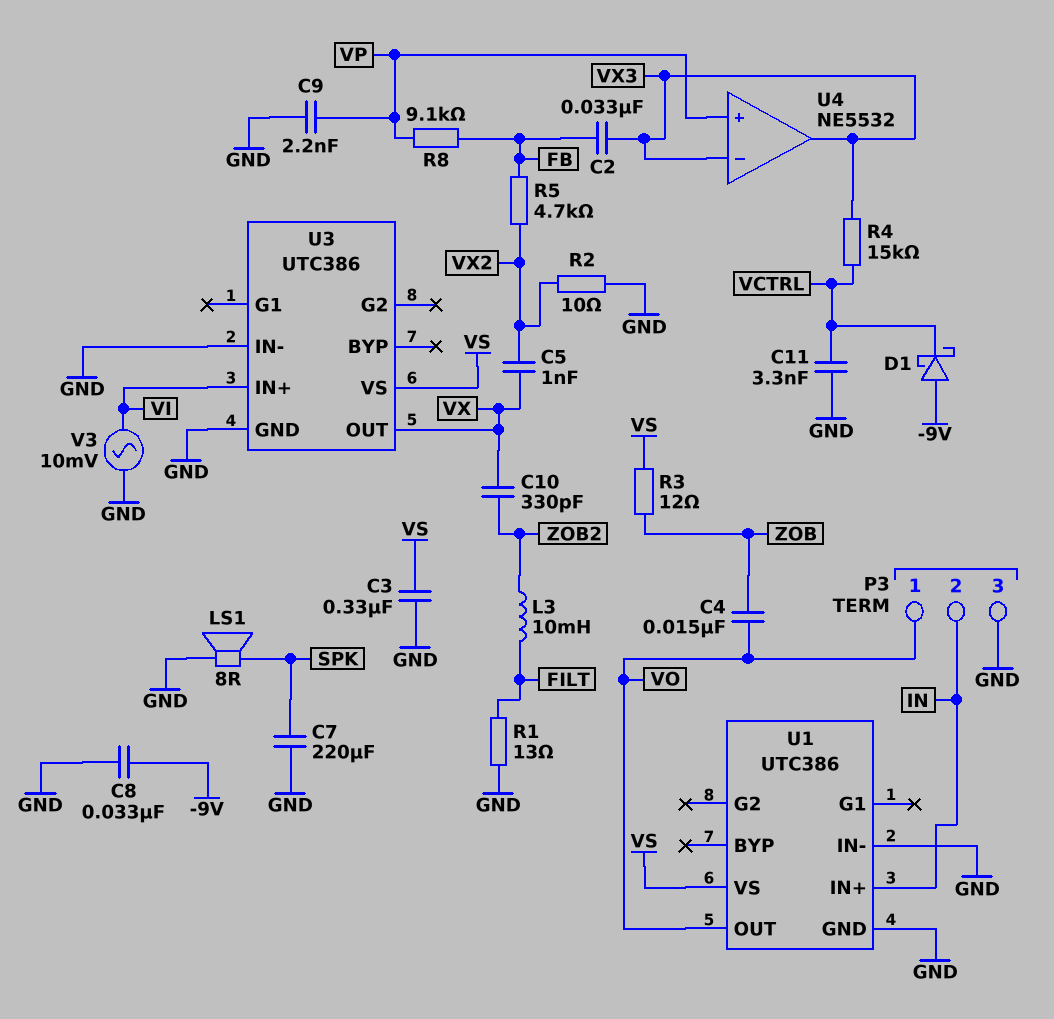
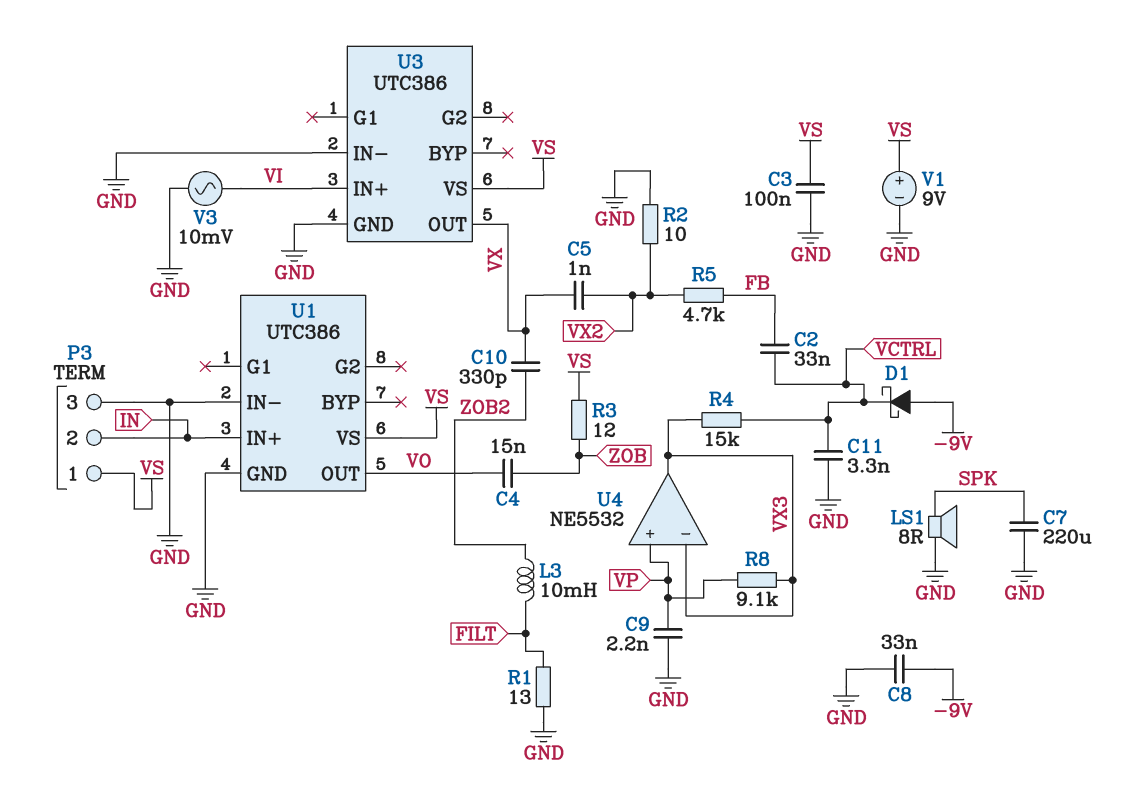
C2: 33nF (FB, VX3) -> 33nF (FB, VCTRL)
C3: 330nF (GND, VS) -> 100nF (GND, VS)
P3 pin 1: VO -> VS
R8: 9.1k (FB, VP) -> 9.1k (VP, VX3)
V1: none -> 9V (plus VS, minus GND)

